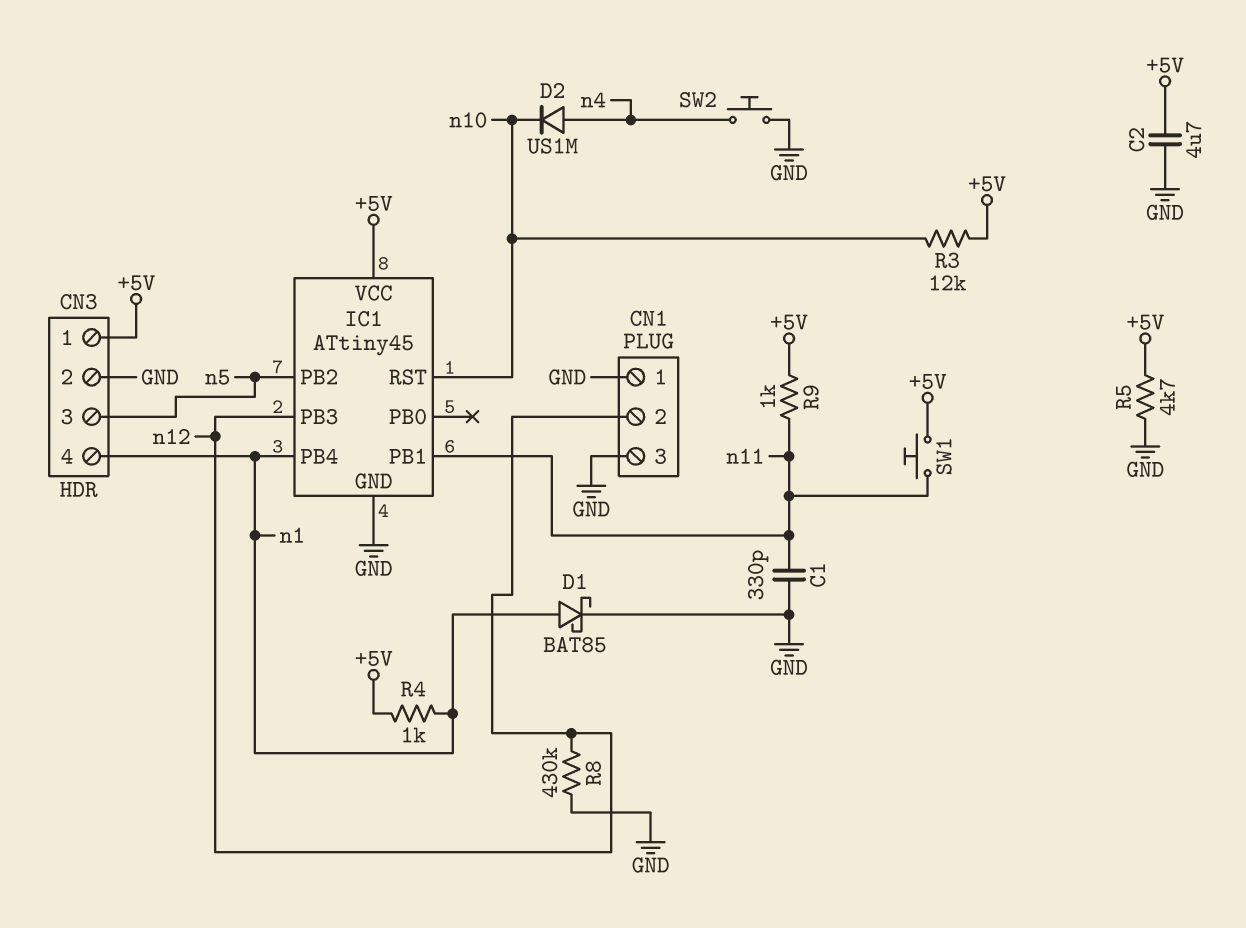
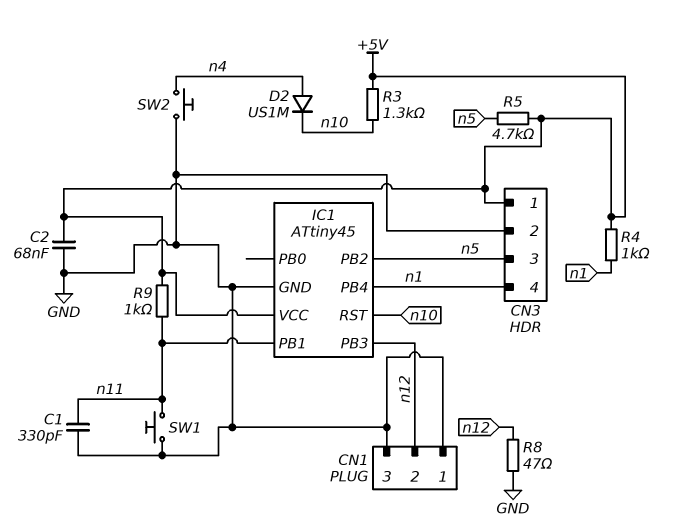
C2: 4.7uF (+5V, GND) -> 68nF (+5V, GND)
D1: schottky BAT85 (A n1, K GND) -> none
R3: 12k (+5V, n10) -> 1.3k (+5V, n10)
R5: 4.7k (+5V, GND) -> 4.7k (+5V, n5)
R8: 430k (GND, n12) -> 47 (GND, n12)
SW1: button (+5V, n11) -> button (GND, n11)

